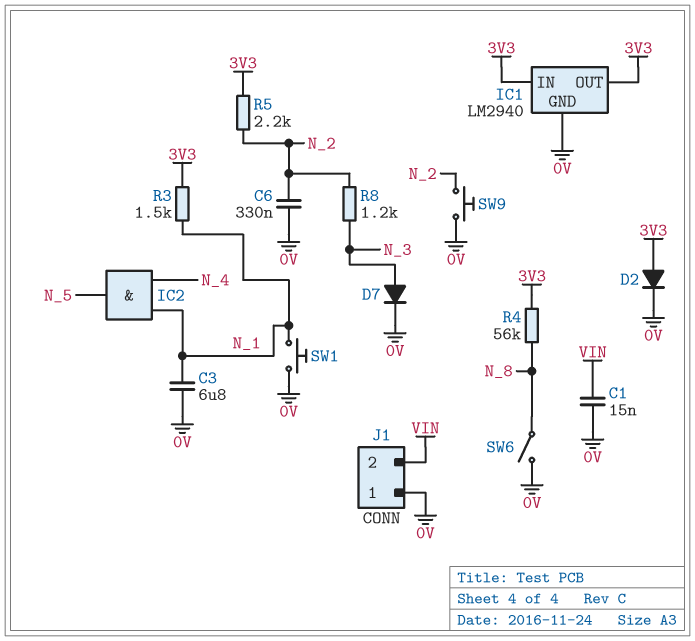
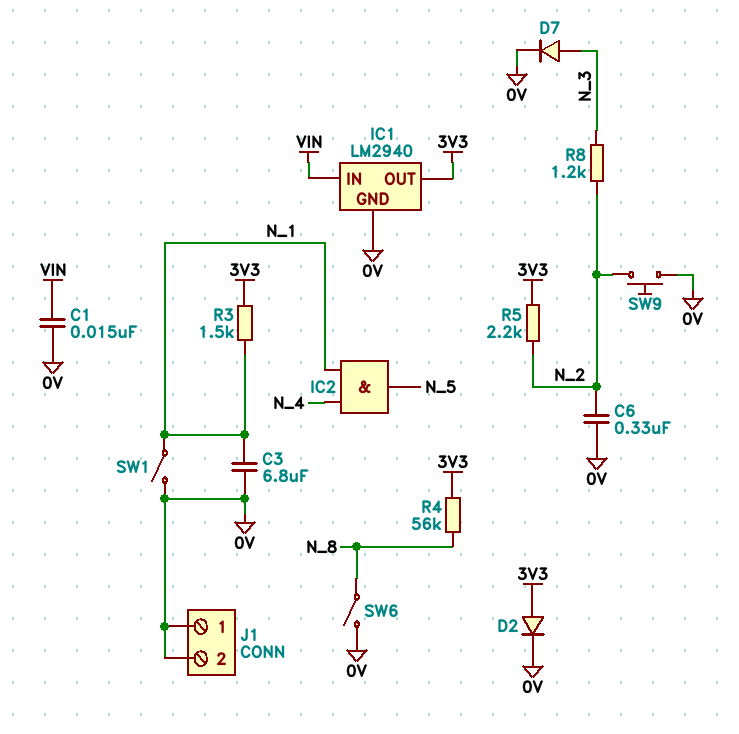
IC1 pin IN: 3V3 -> VIN
J1 pin 2: VIN -> 0V
SW1: button (0V, N_1) -> switch (0V, N_1)

